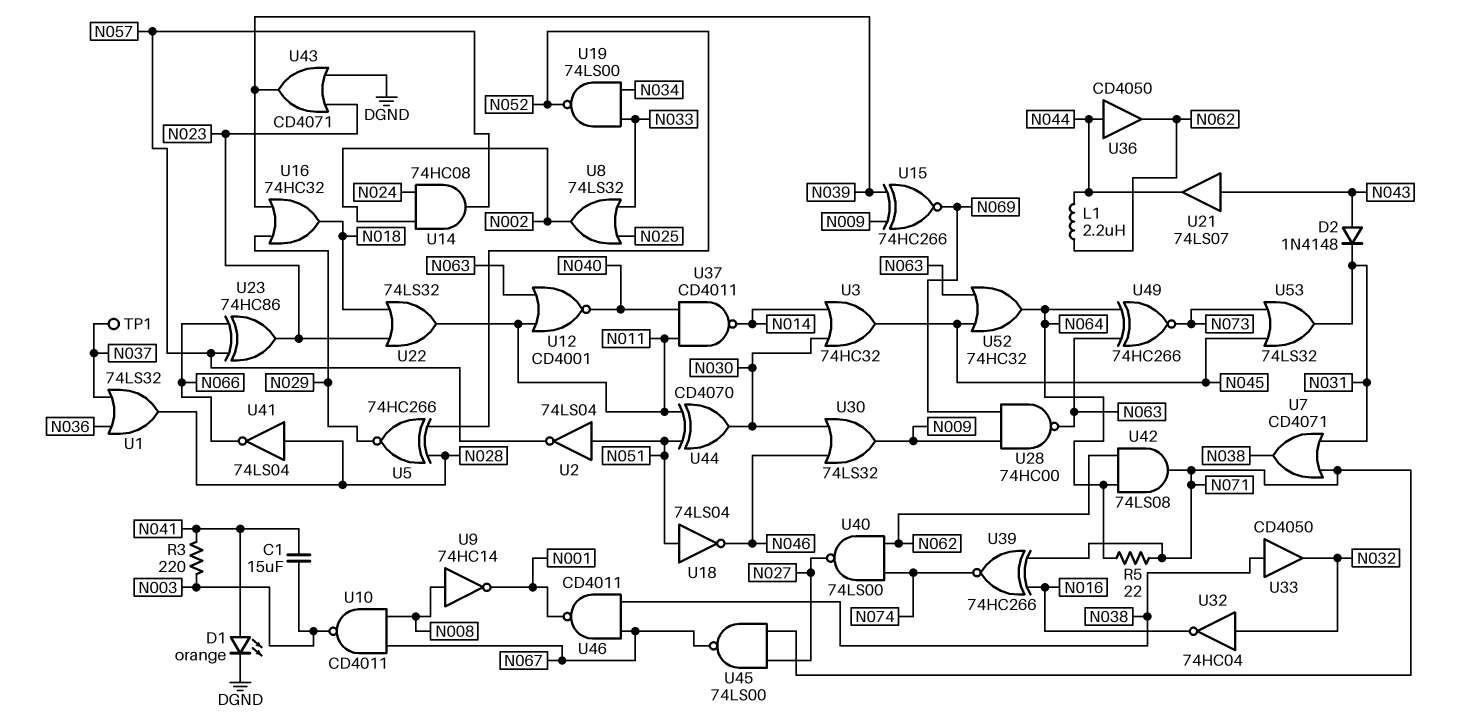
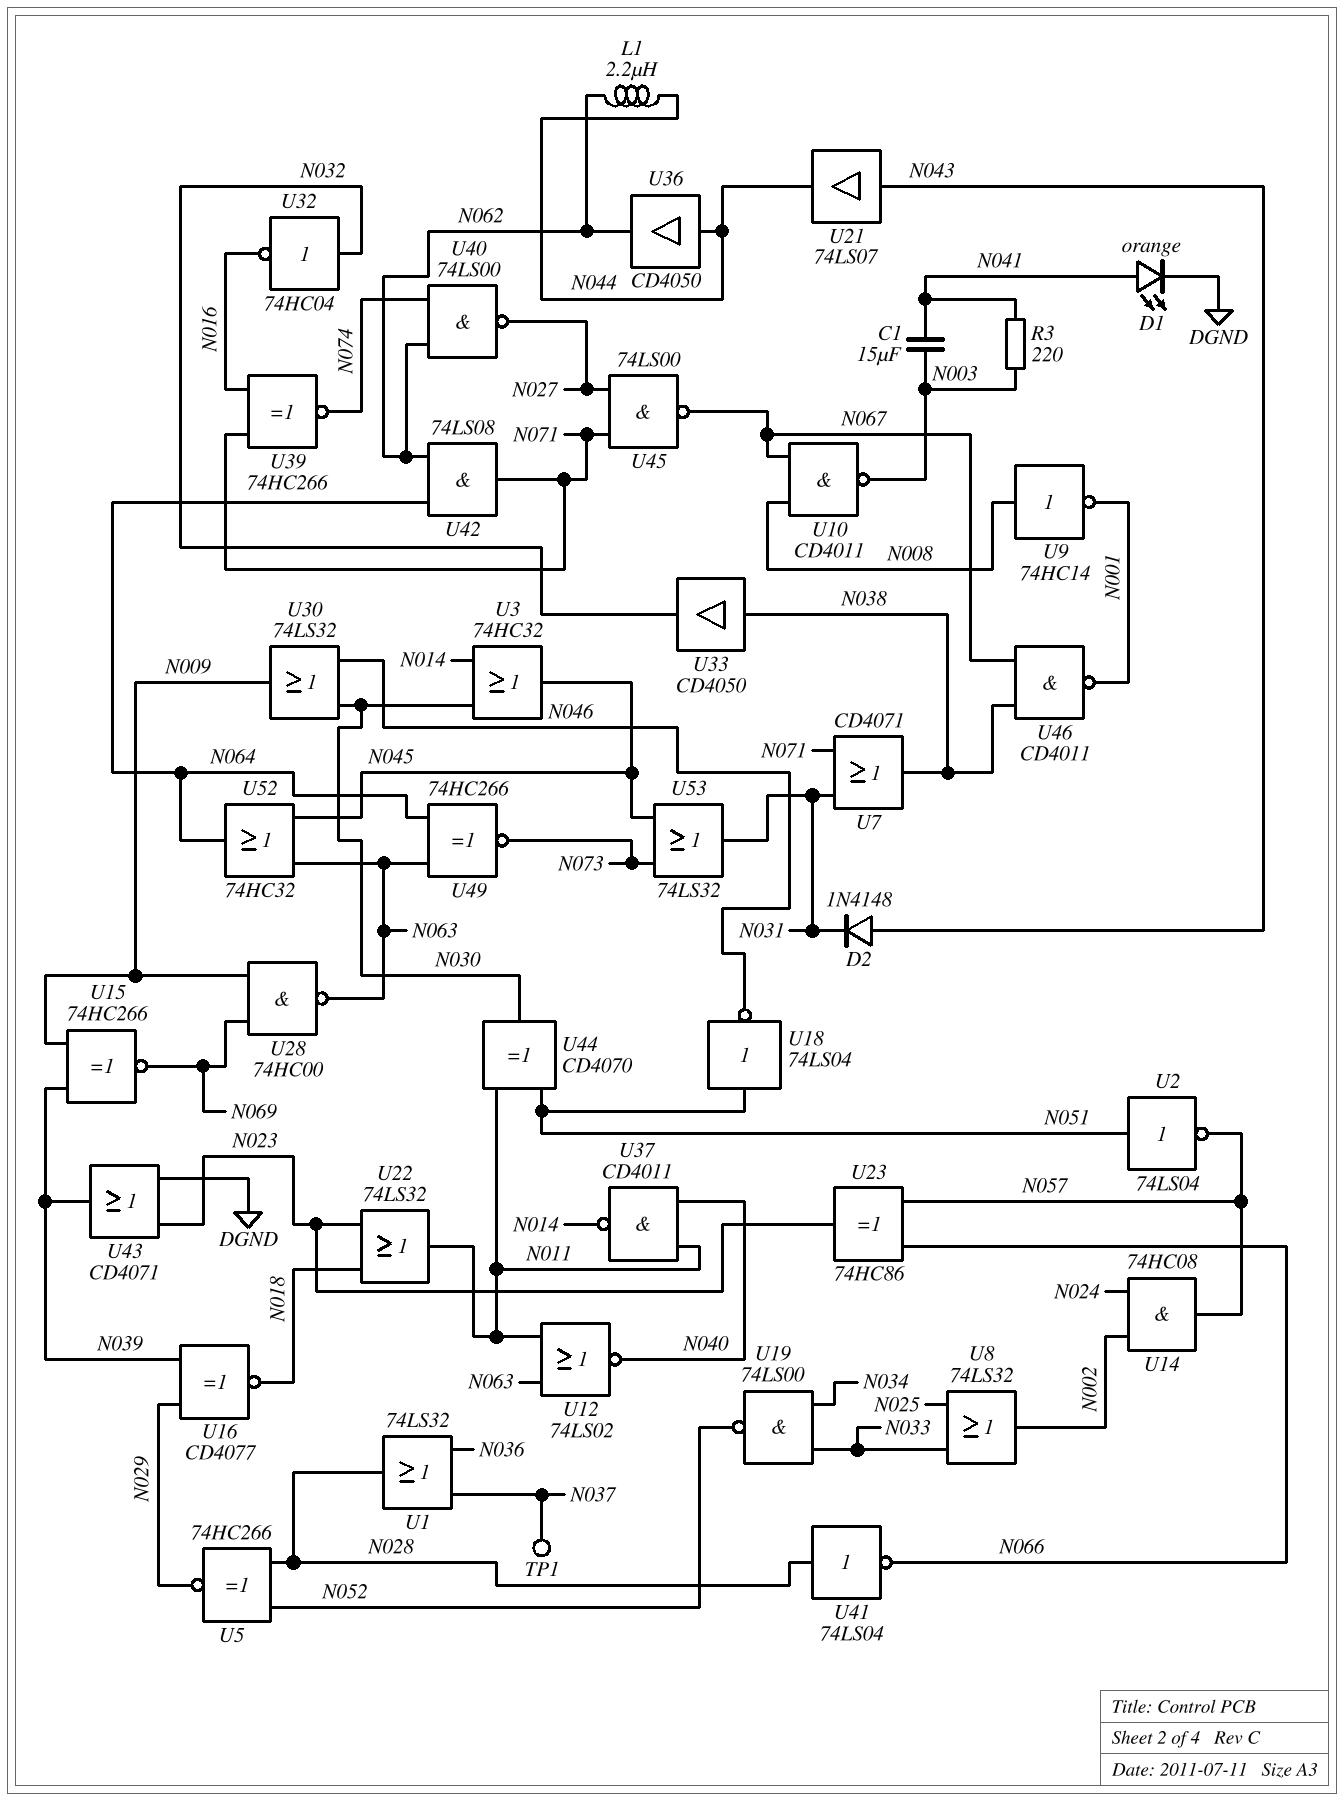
R5: 22 (N064, N071) -> none
U12: NOR CD4001 (in N011, in N063, out N040) -> NOR 74LS02 (in N011, in N063, out N040)
U16: OR 74HC32 (in N029, in N039, out N018) -> XNOR CD4077 (in N029, in N039, out N018)

